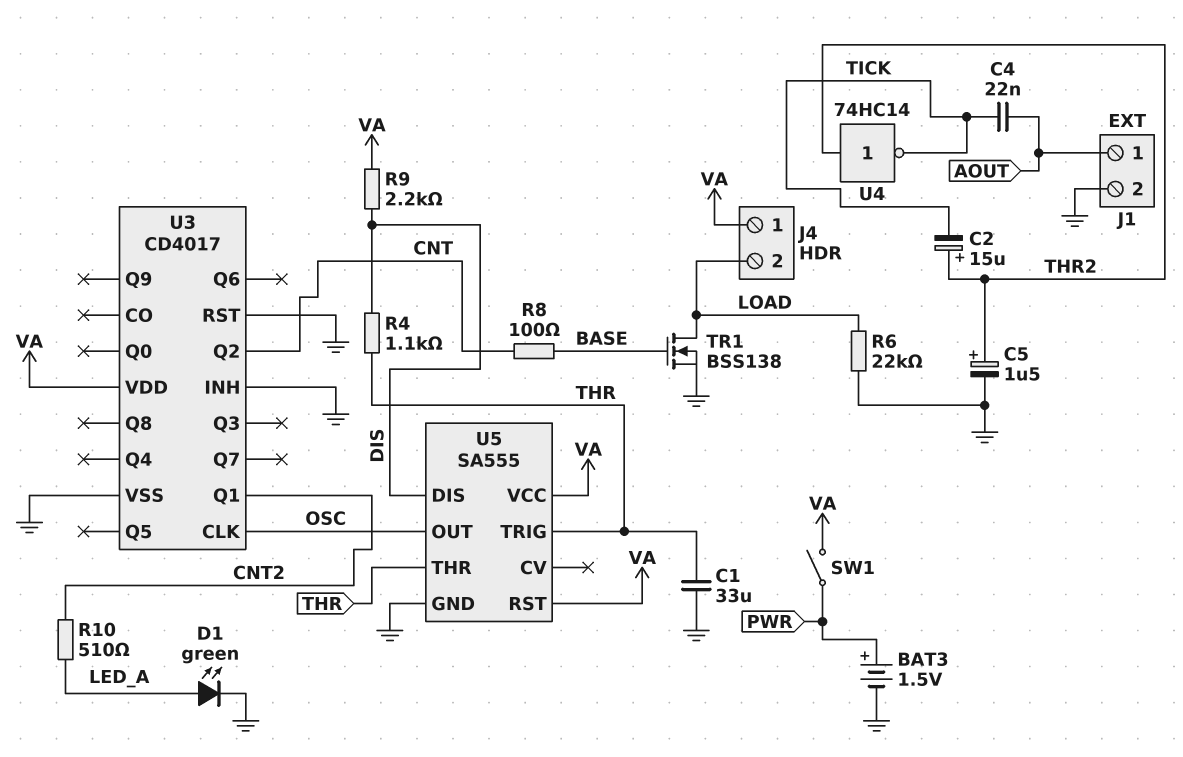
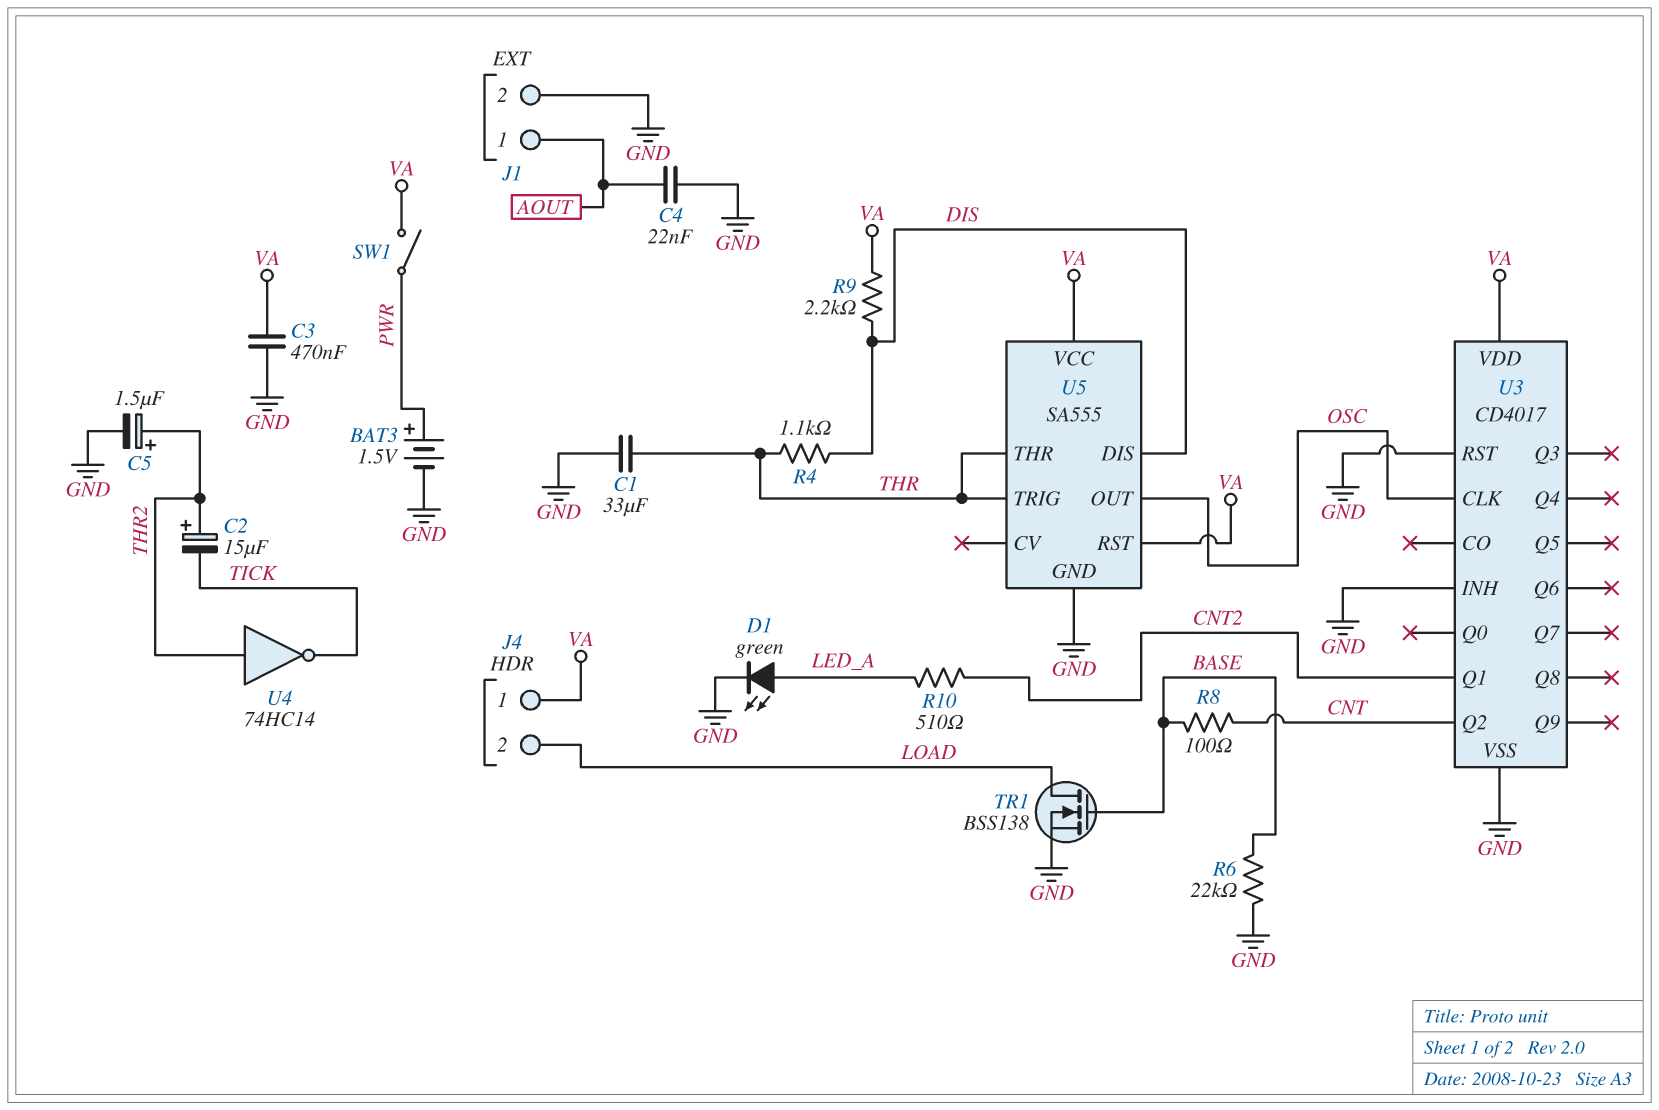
C3: none -> 470nF (GND, VA)
C4: 22nF (AOUT, TICK) -> 22nF (AOUT, GND)
R6: 22k (GND, LOAD) -> 22k (BASE, GND)

